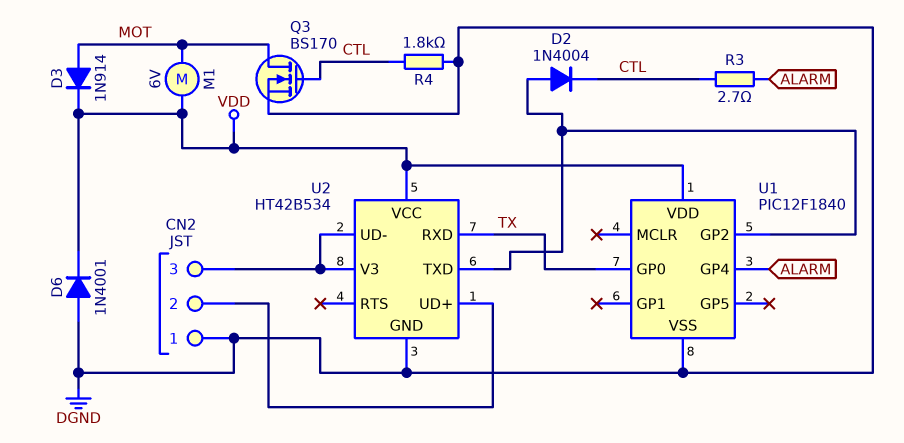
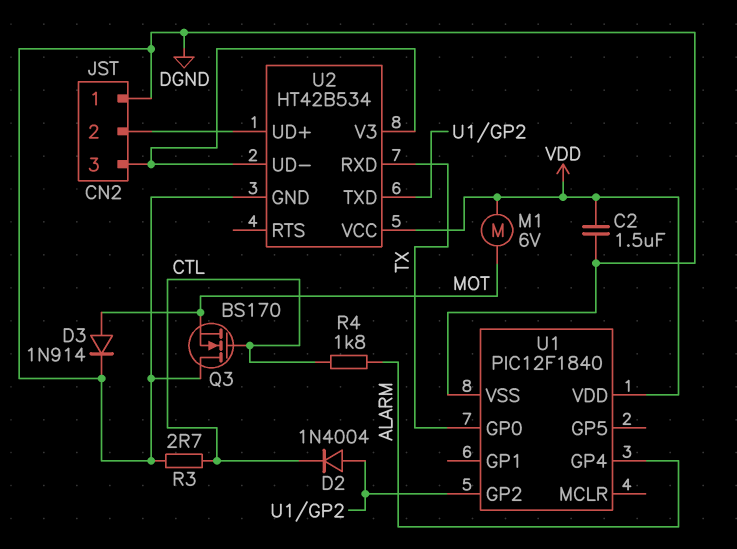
C2: none -> 1.5uF (DGND, VDD)
D3: diode 1N914 (A MOT, K VDD) -> diode 1N914 (A MOT, K DGND)
D6: diode 1N4001 (A DGND, K VDD) -> none
Q3: NMOS BS170 (G CTL, D MOT, S DGND) -> NMOS BS170 (G CTL, D DGND, S MOT)
R3: 2.7 (ALARM, CTL) -> 2.7 (CTL, DGND)
R4: 1.8k (CTL, DGND) -> 1.8k (ALARM, CTL)

